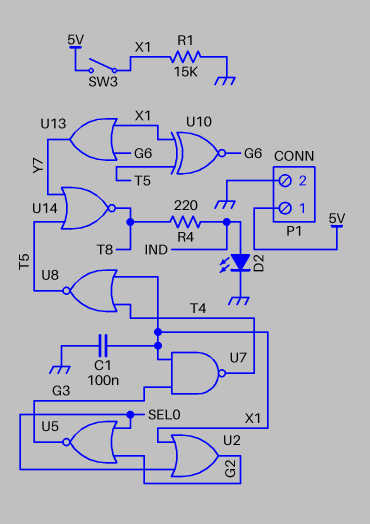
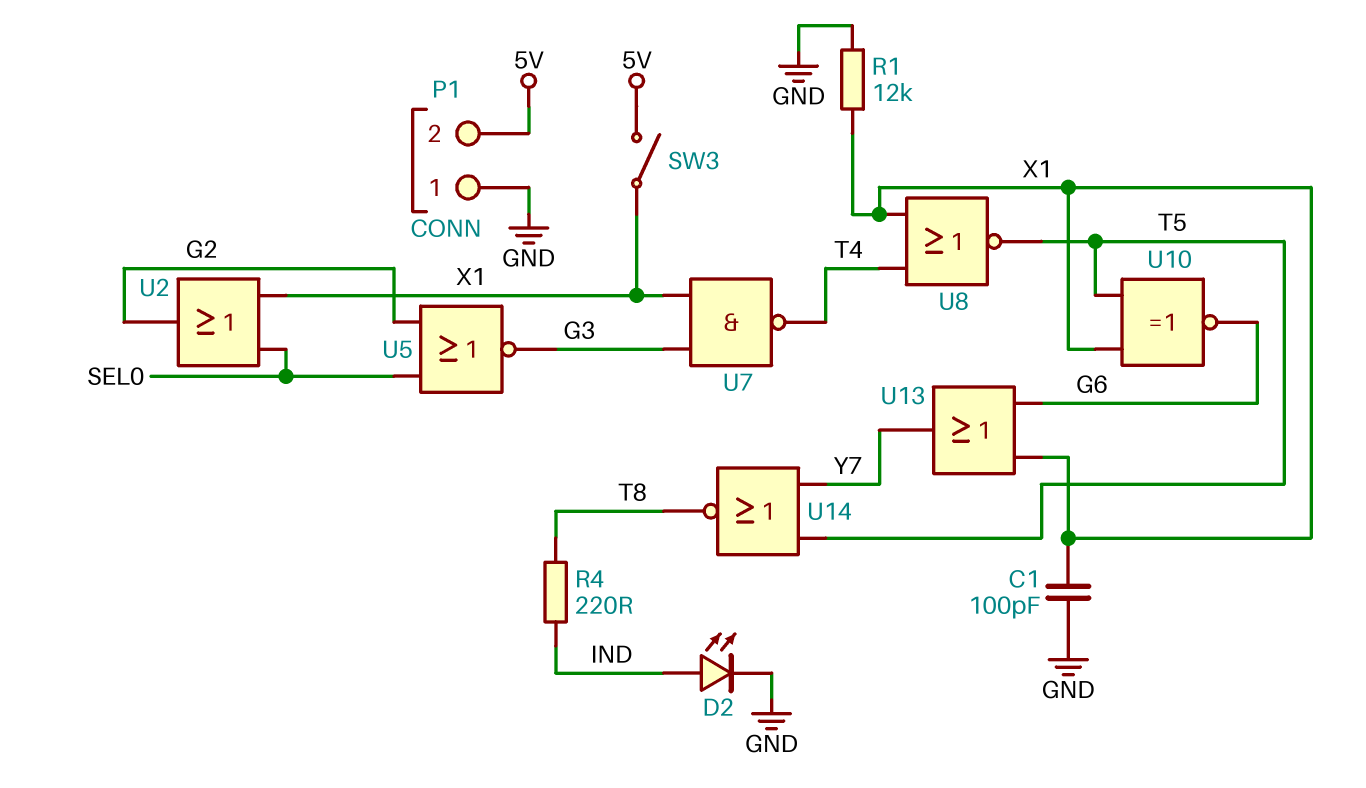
C1: 100nF (GND, X1) -> 100pF (GND, X1)
P1 pin 1: 5V -> GND
P1 pin 2: GND -> 5V
R1: 15k (GND, X1) -> 12k (GND, X1)

